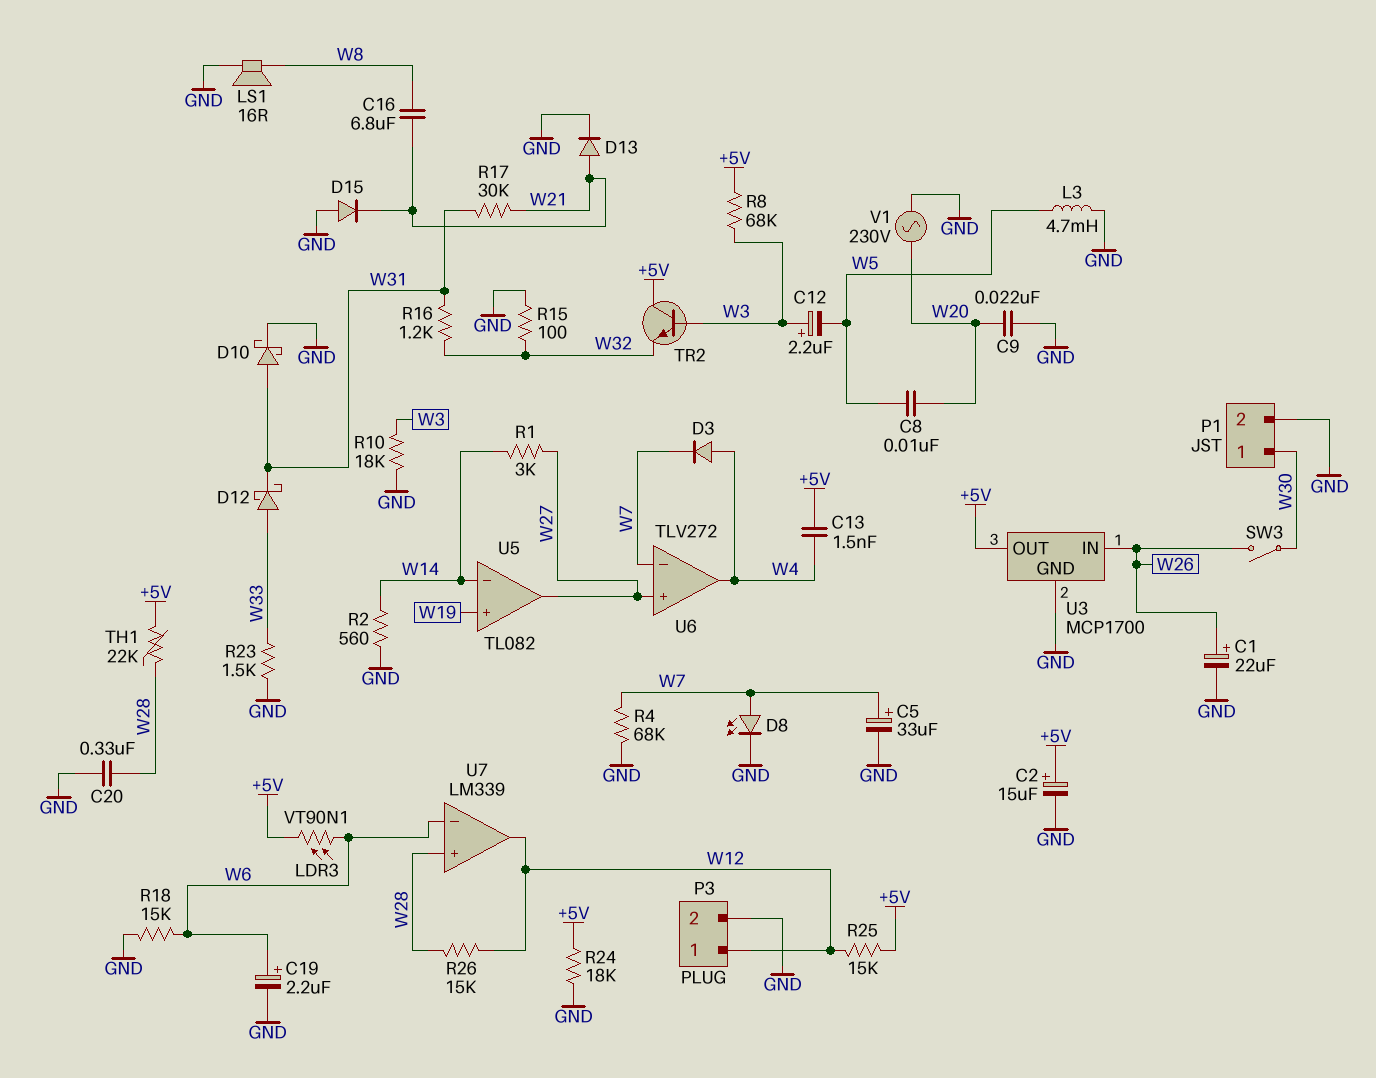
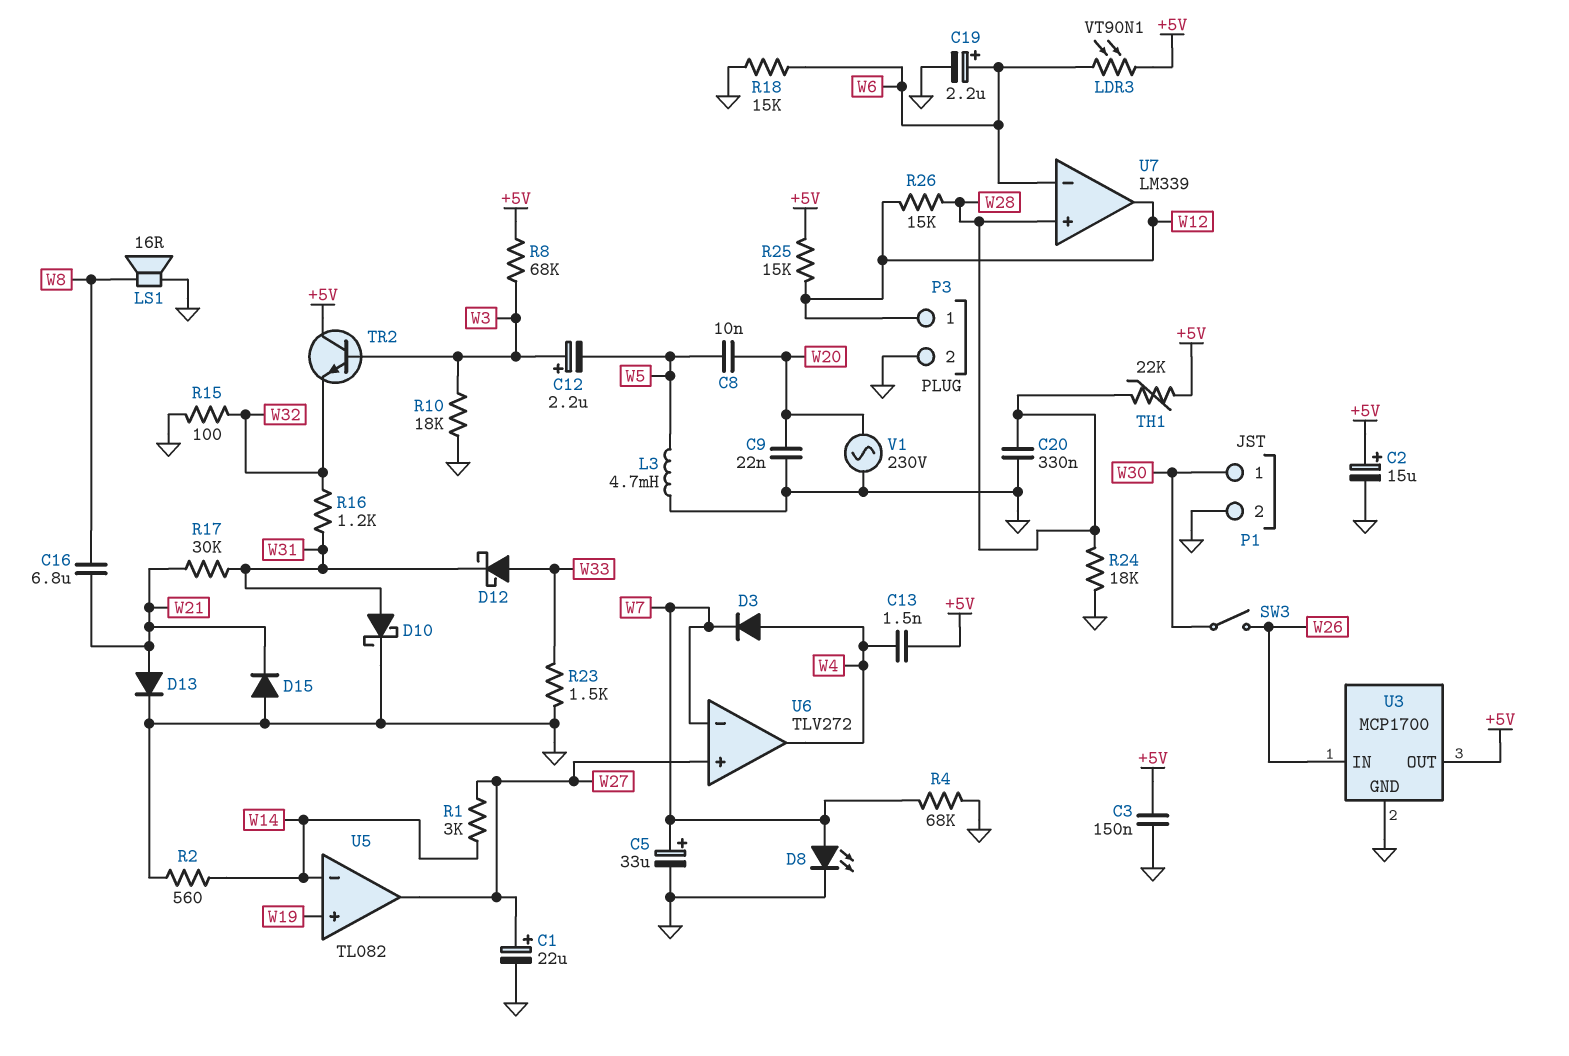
C1: 22uF (plus W26, minus GND) -> 22uF (plus W27, minus GND)
C3: none -> 150nF (+5V, GND)
R24: 18k (+5V, GND) -> 18k (GND, W28)

